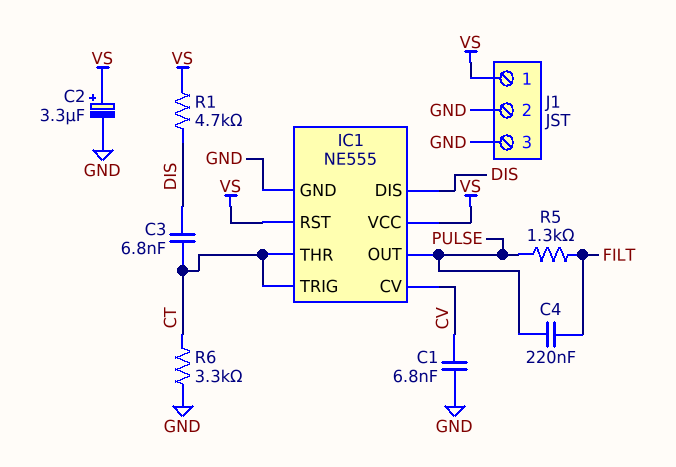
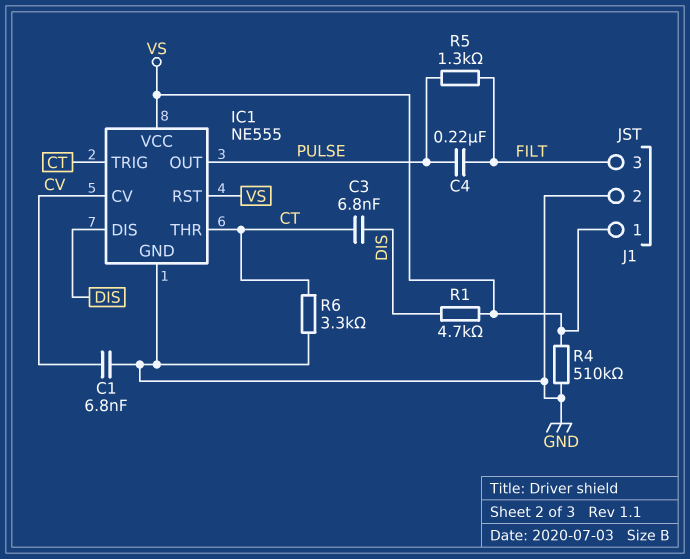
C2: 3.3uF (plus VS, minus GND) -> none
J1 pin 3: GND -> FILT
R4: none -> 510k (GND, VS)

